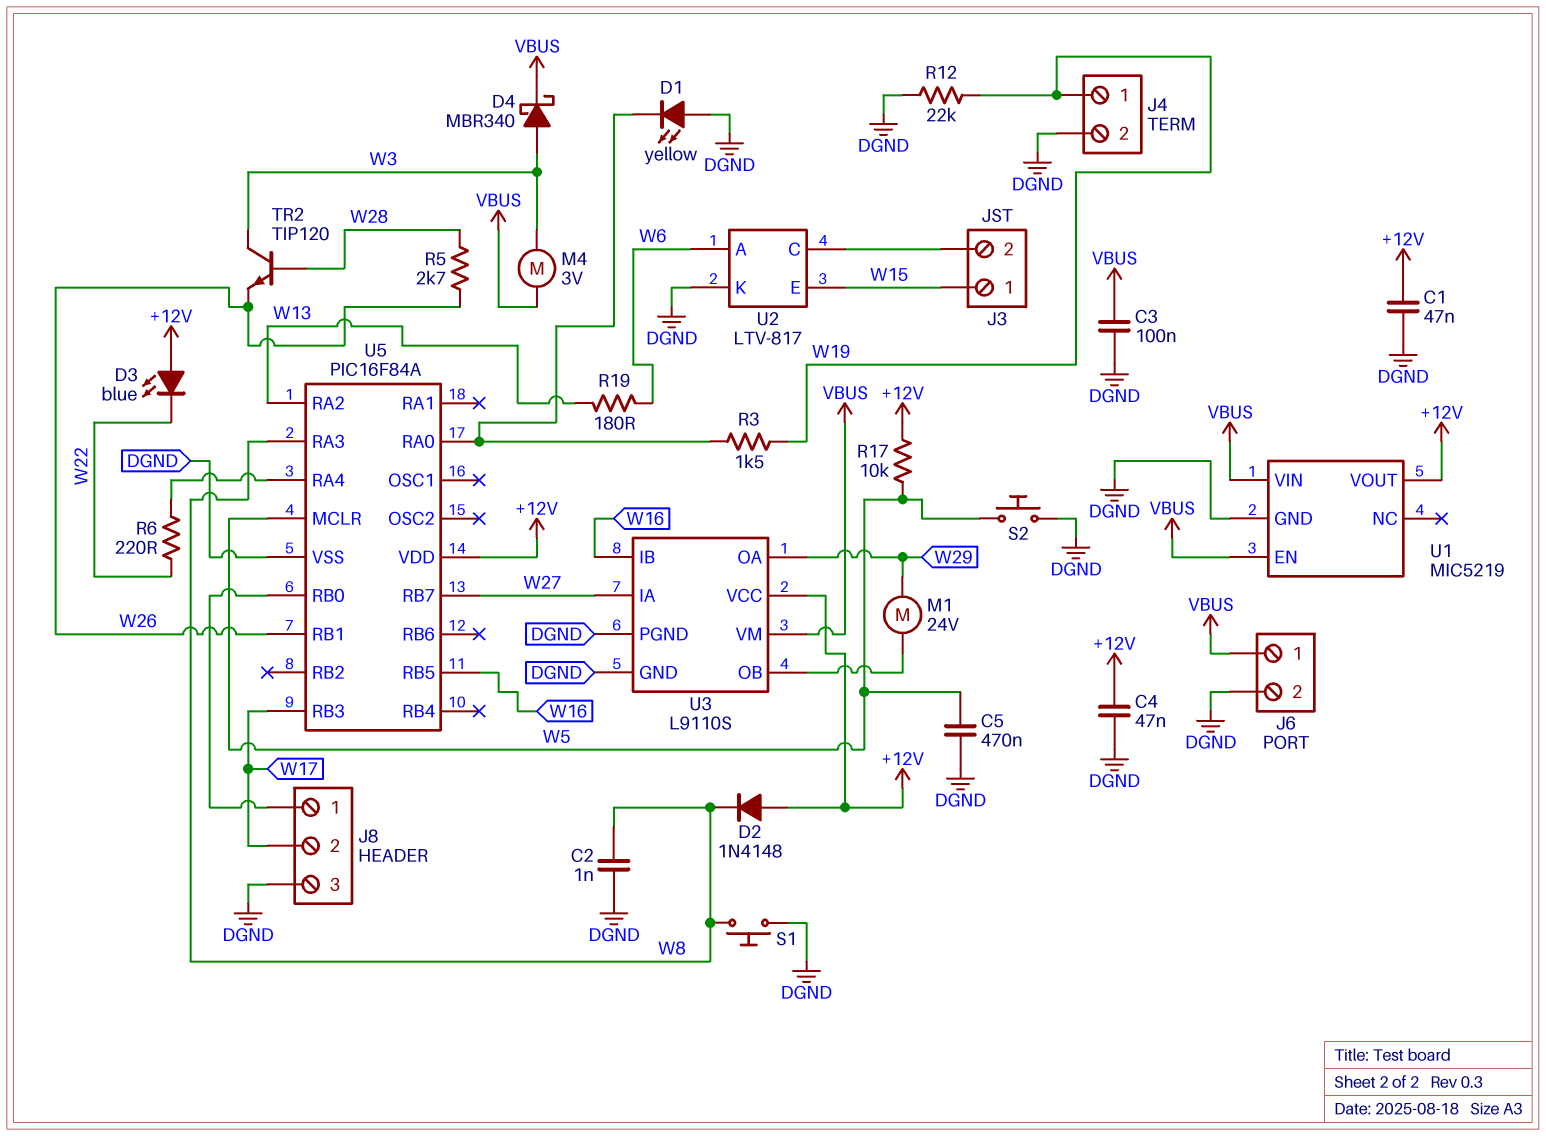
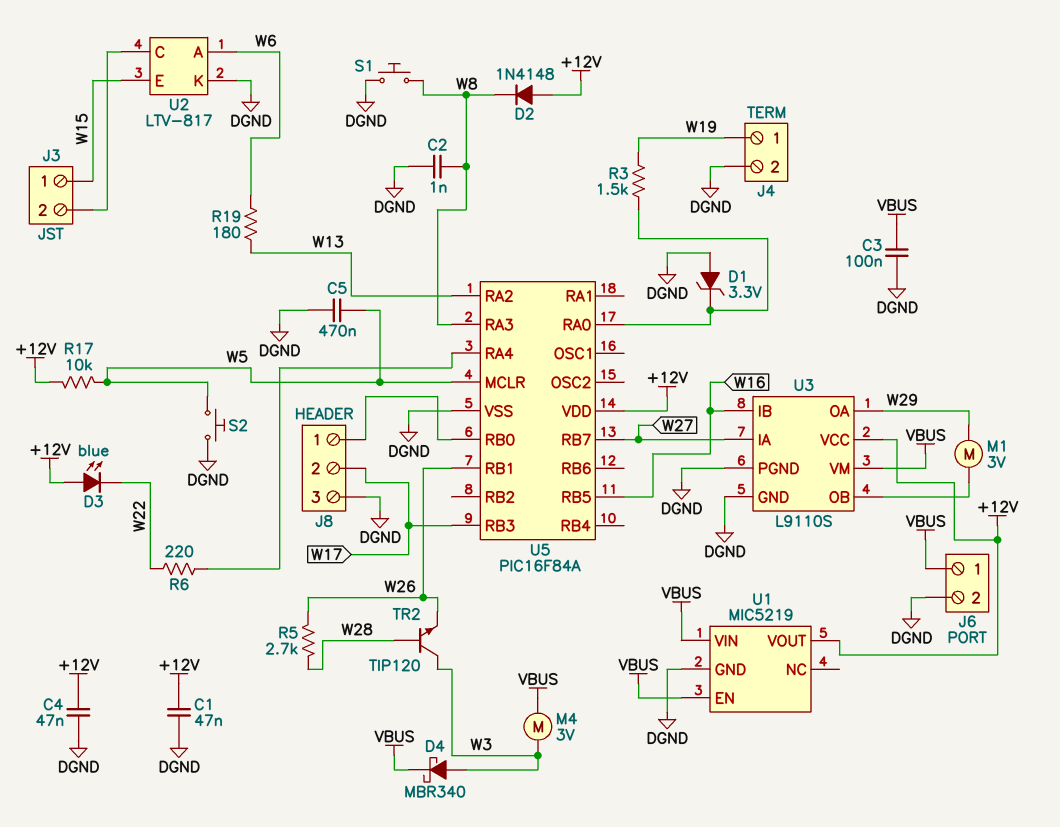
D1: LED yellow (A DGND, K U5/RA0) -> zener 3.3V (A DGND, K U5/RA0)
M1: motor 24V (U3/OB, W29) -> motor 3V (U3/OB, W29)
R12: 22k (DGND, W19) -> none

